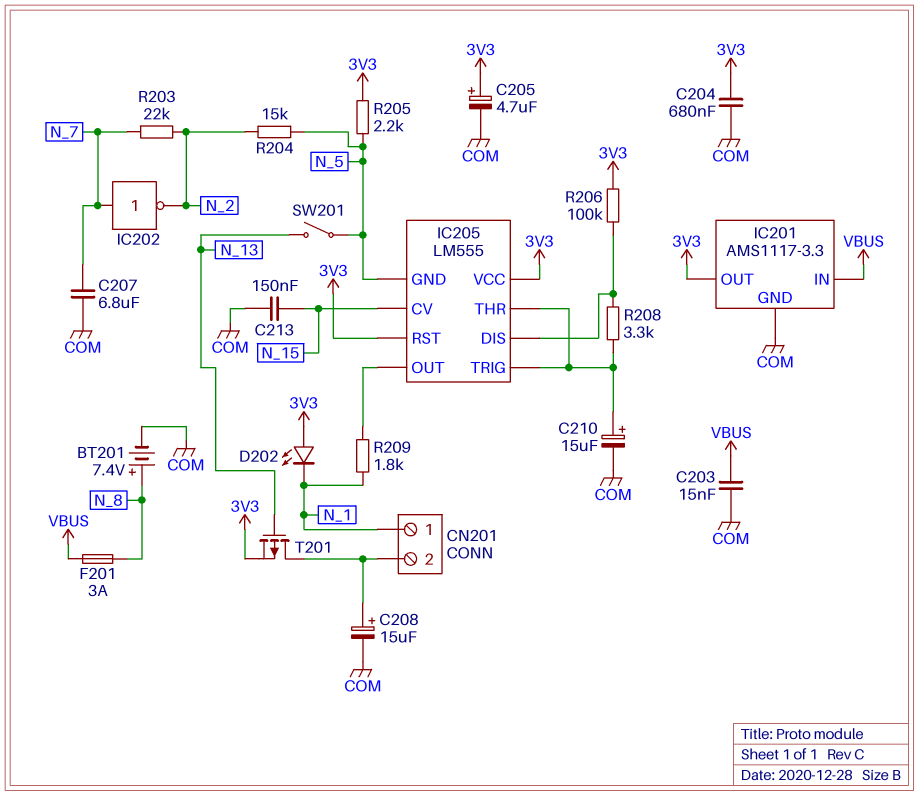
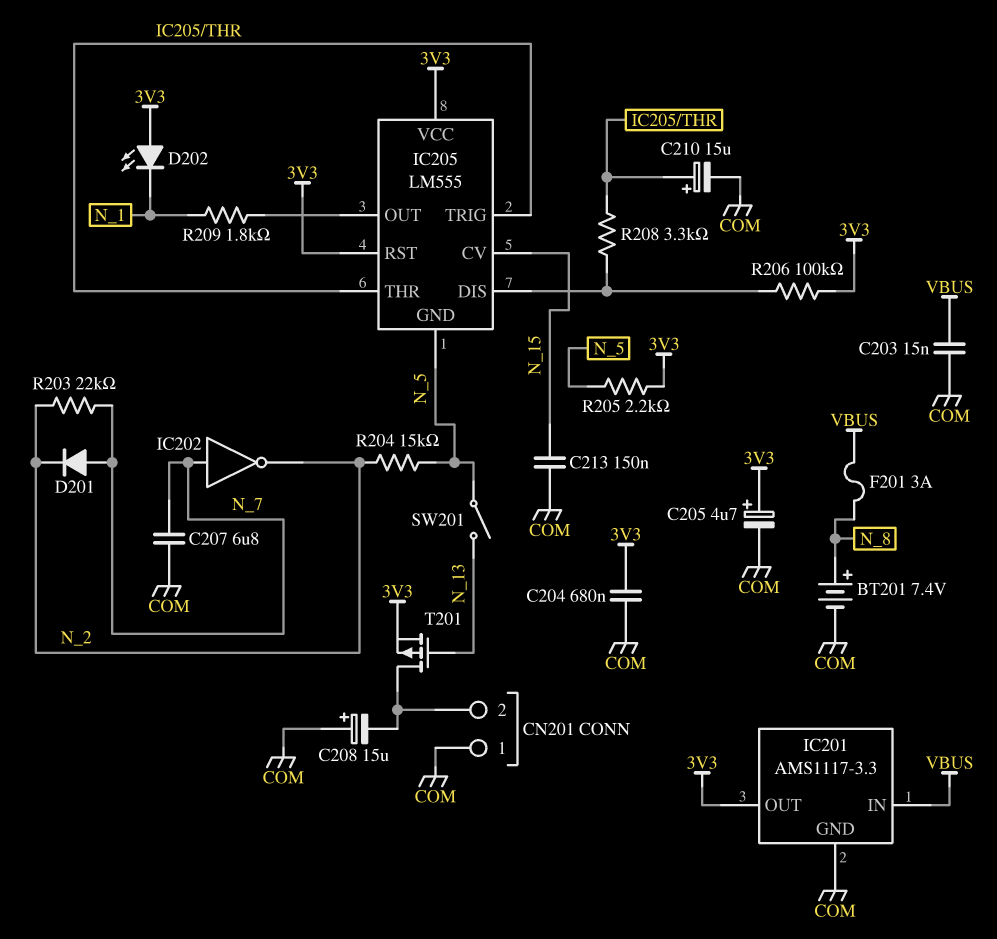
C208: 15uF (plus CN201/2, minus COM) -> 15uF (plus COM, minus CN201/2)
CN201 pin 1: N_1 -> COM
D201: none -> diode (A N_7, K N_2)

